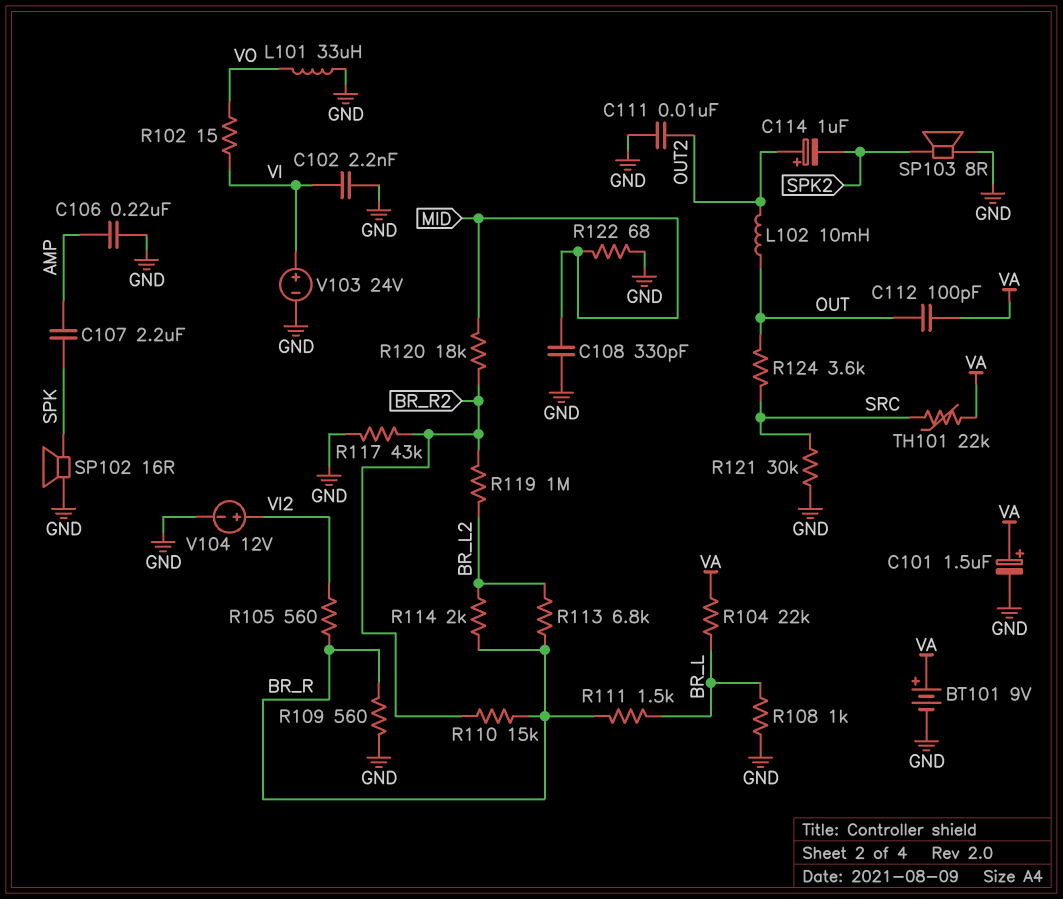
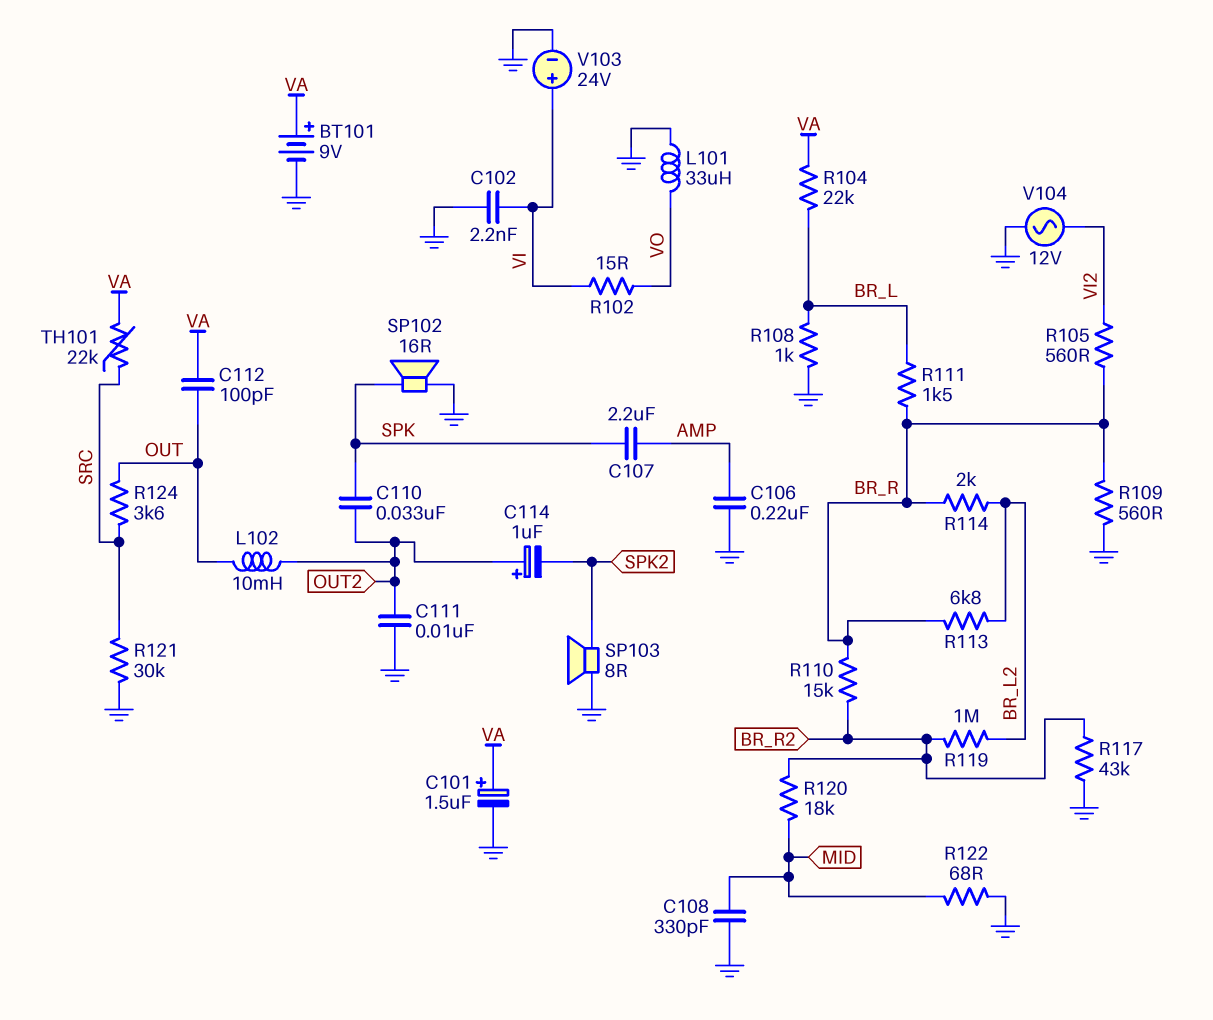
C110: none -> 33nF (OUT2, SPK)
V104: 12V (plus VI2, minus GND) -> AC 12V (GND, VI2)

